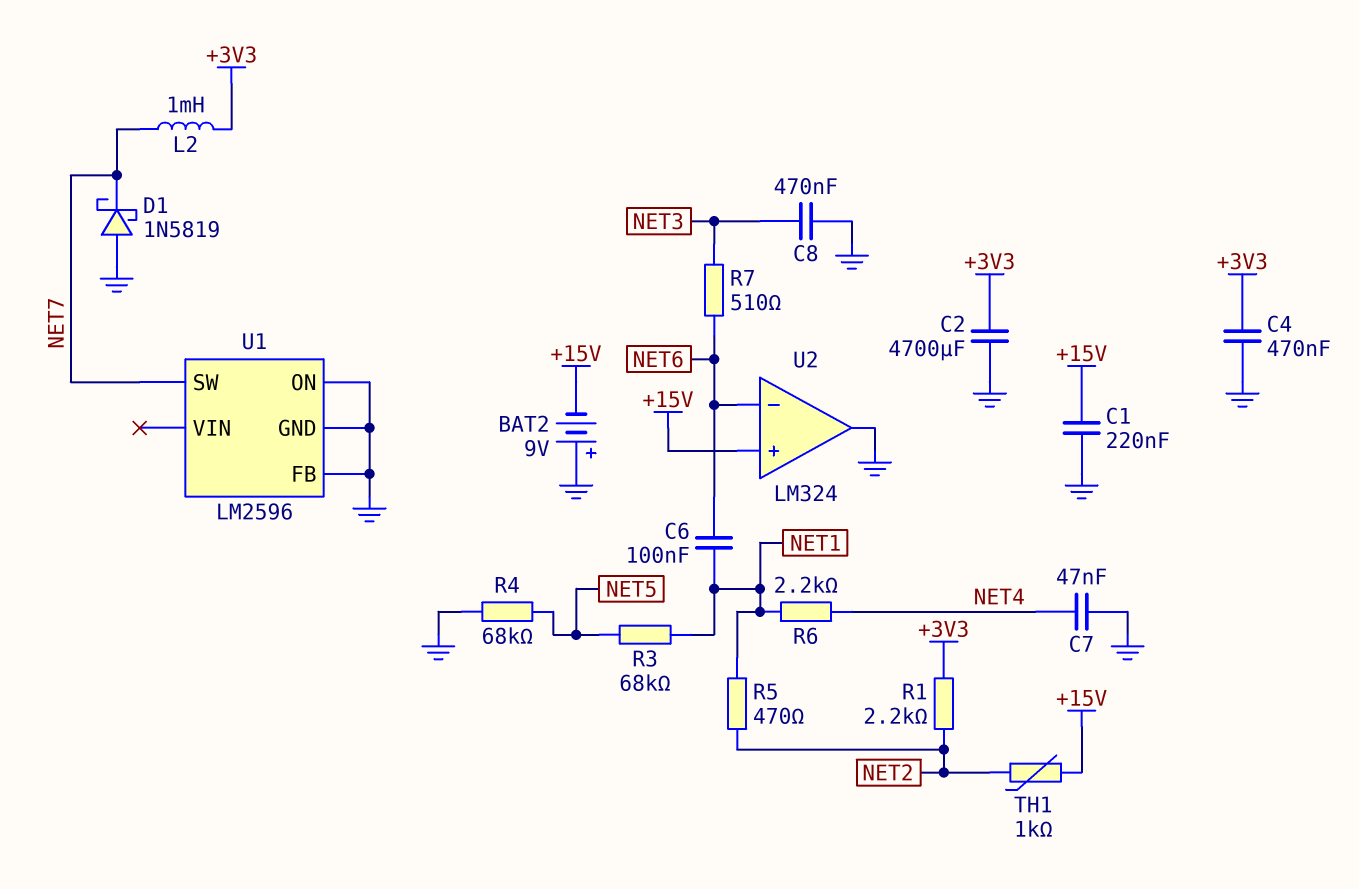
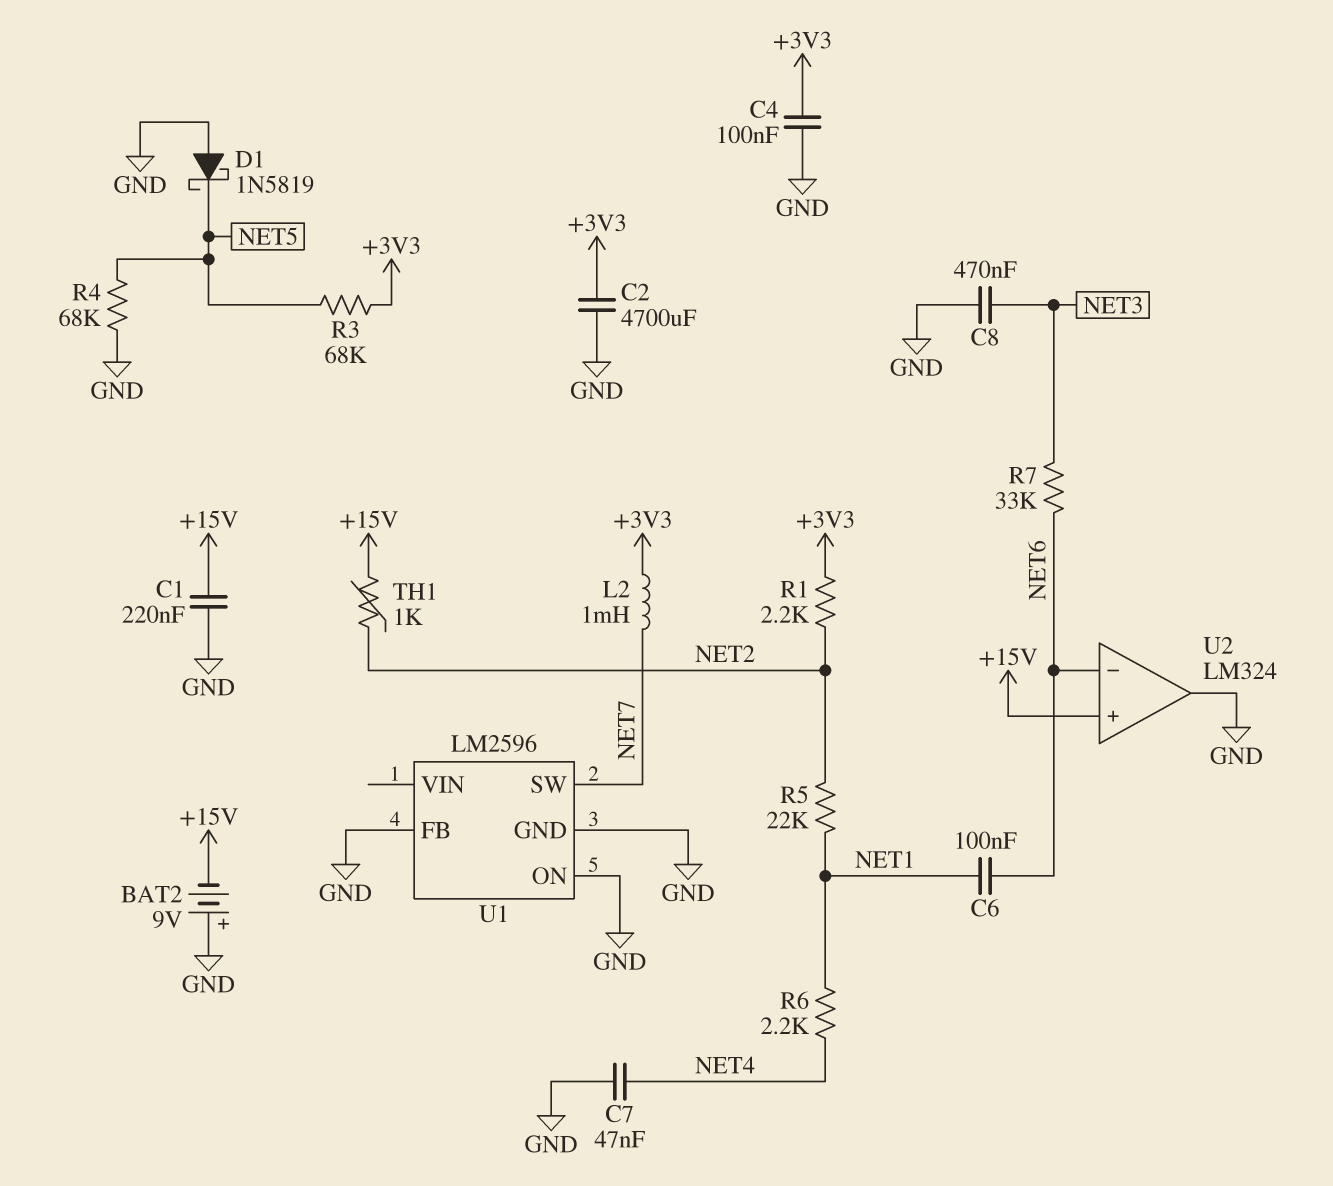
C4: 470nF (+3V3, GND) -> 100nF (+3V3, GND)
D1: schottky 1N5819 (A GND, K NET7) -> schottky 1N5819 (A GND, K NET5)
R3: 68k (NET1, NET5) -> 68k (+3V3, NET5)
R5: 470 (NET1, NET2) -> 22k (NET1, NET2)
R7: 510 (NET3, NET6) -> 33k (NET3, NET6)

